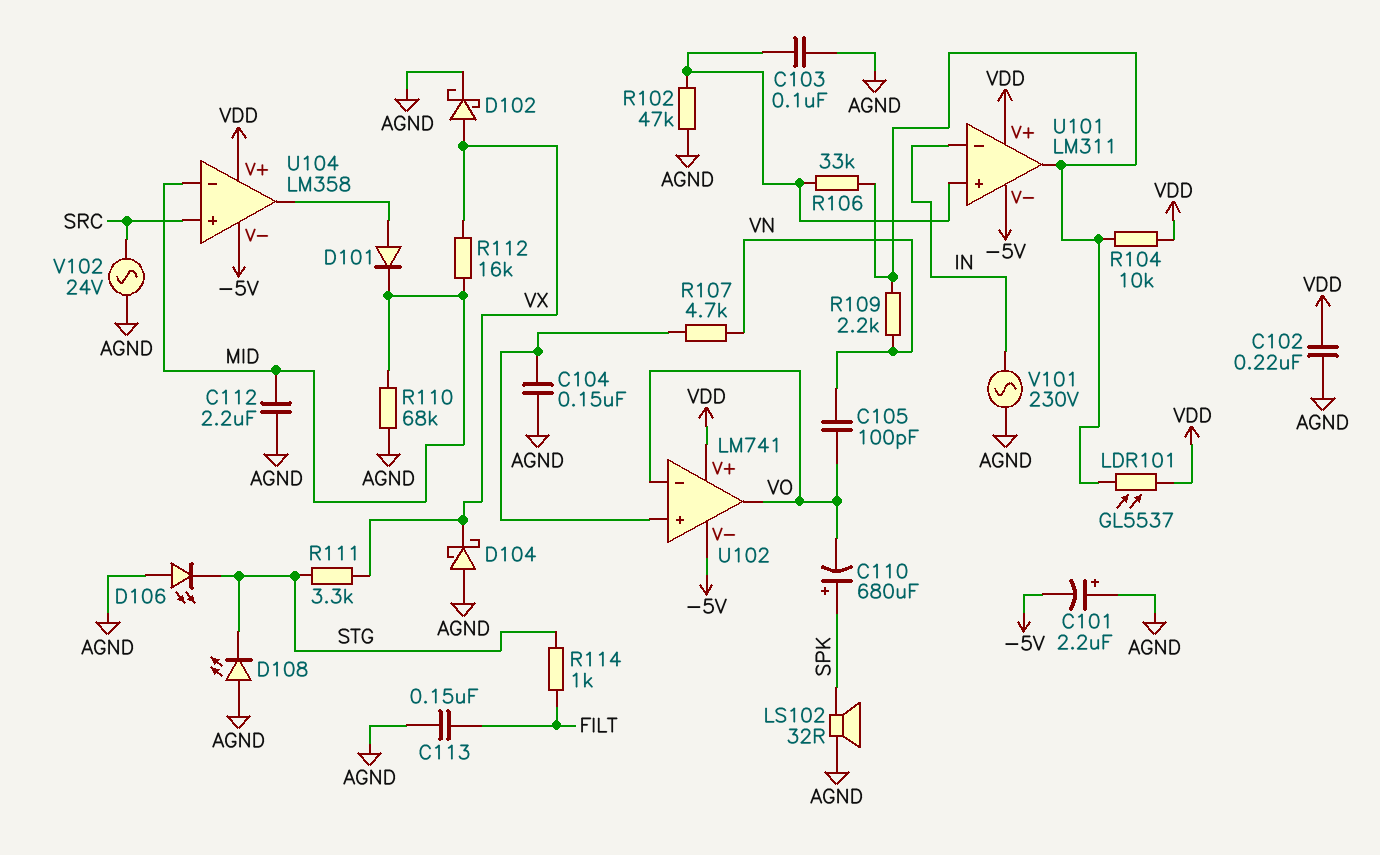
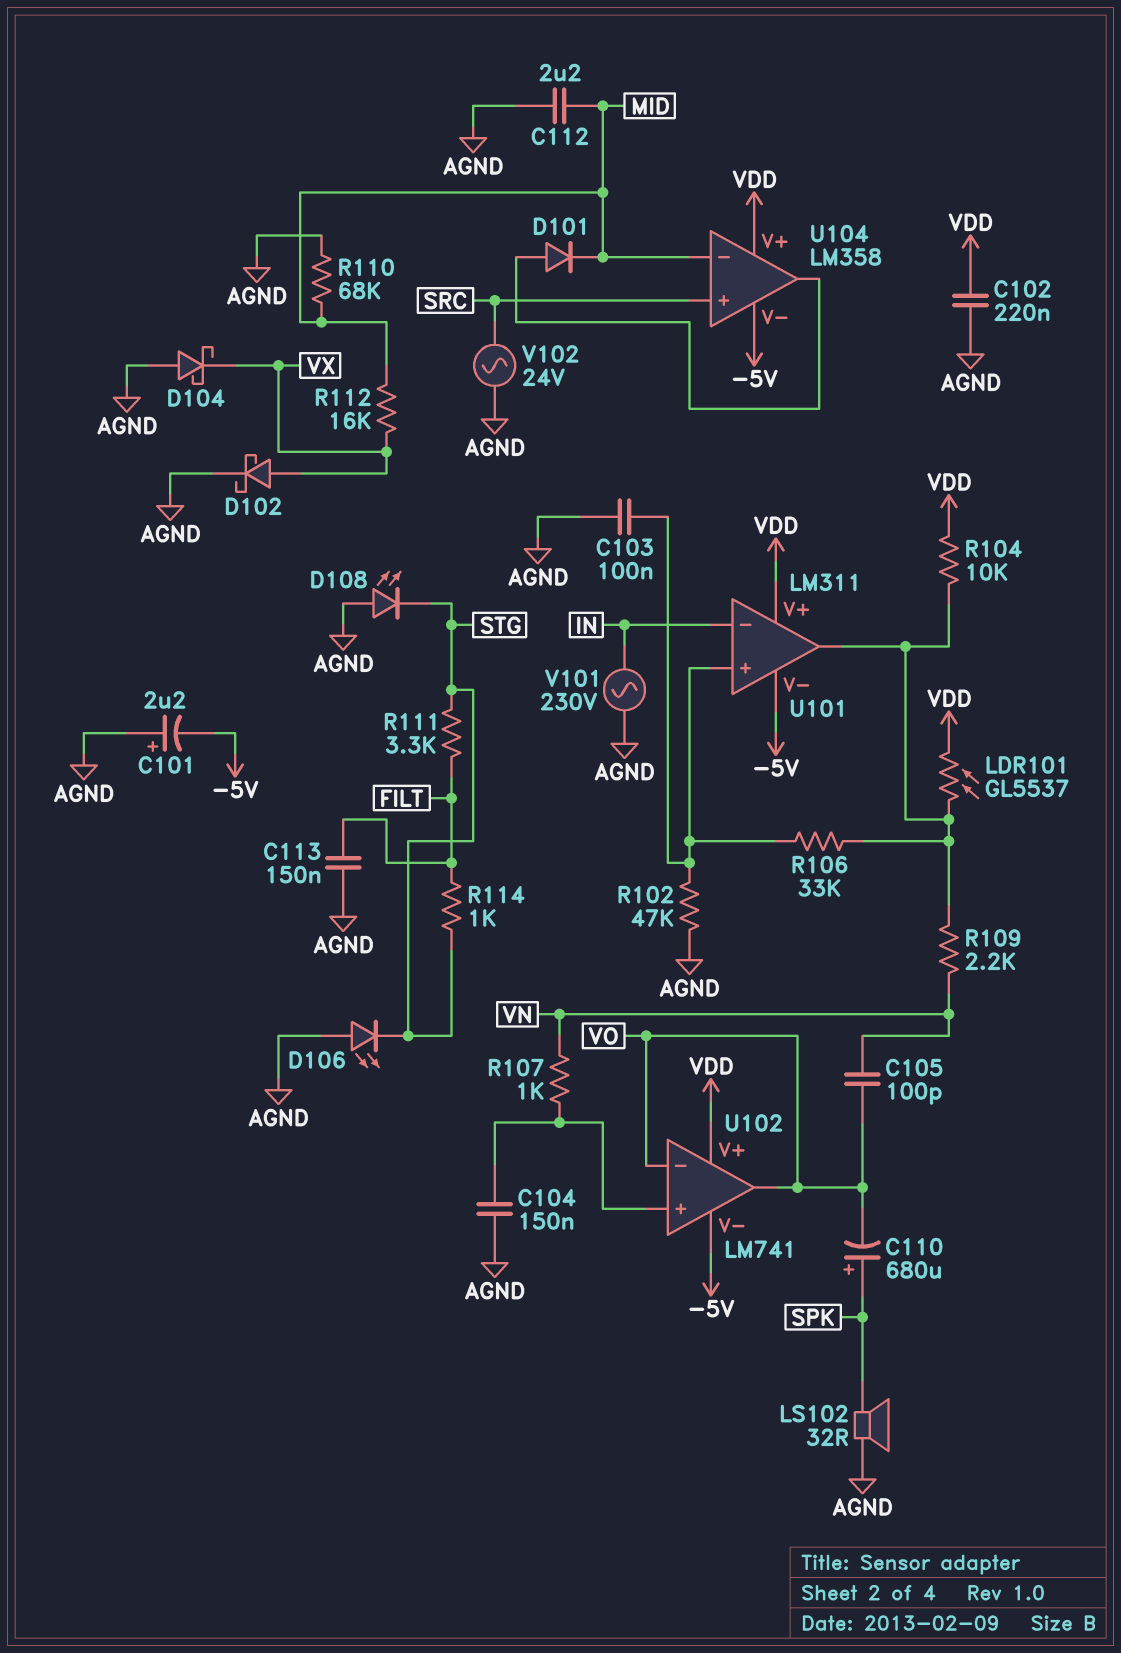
R107: 4.7k (U102/in+, VN) -> 1k (U102/in+, VN)
R111: 3.3k (STG, VX) -> 3.3k (FILT, STG)

